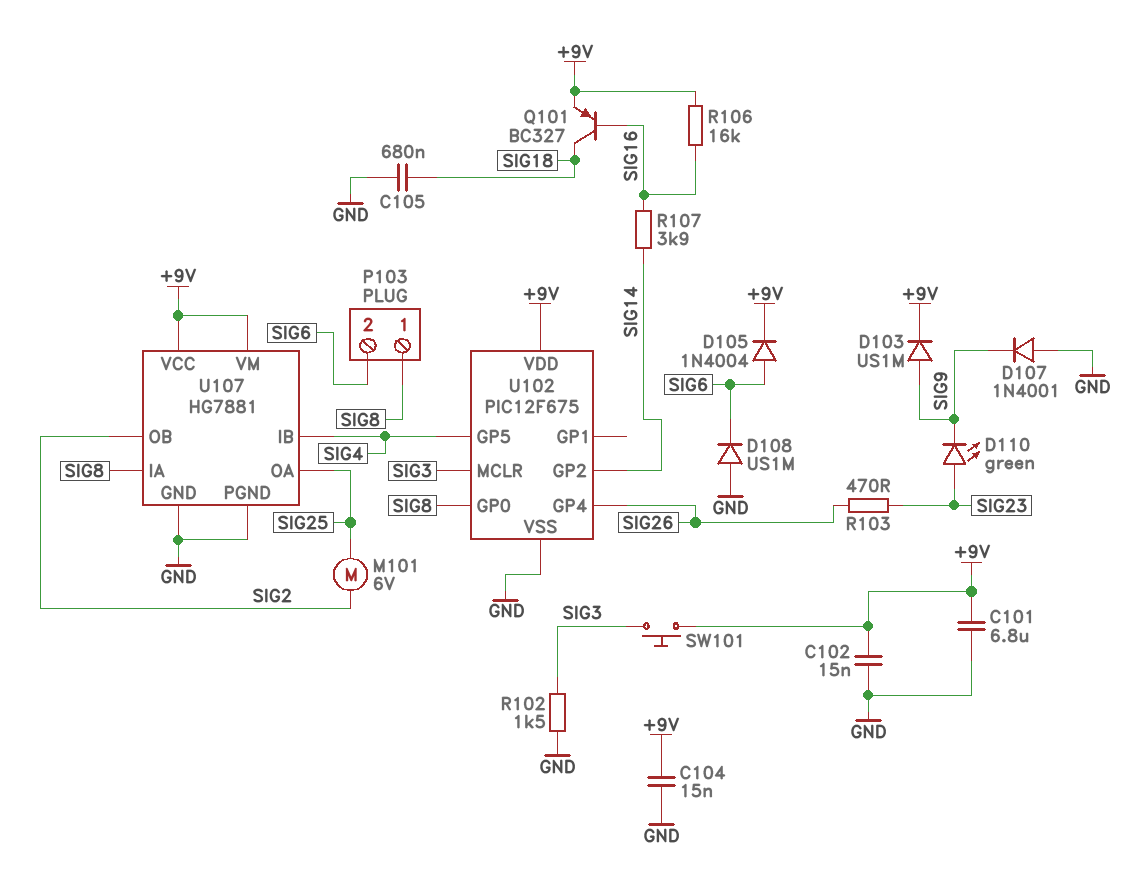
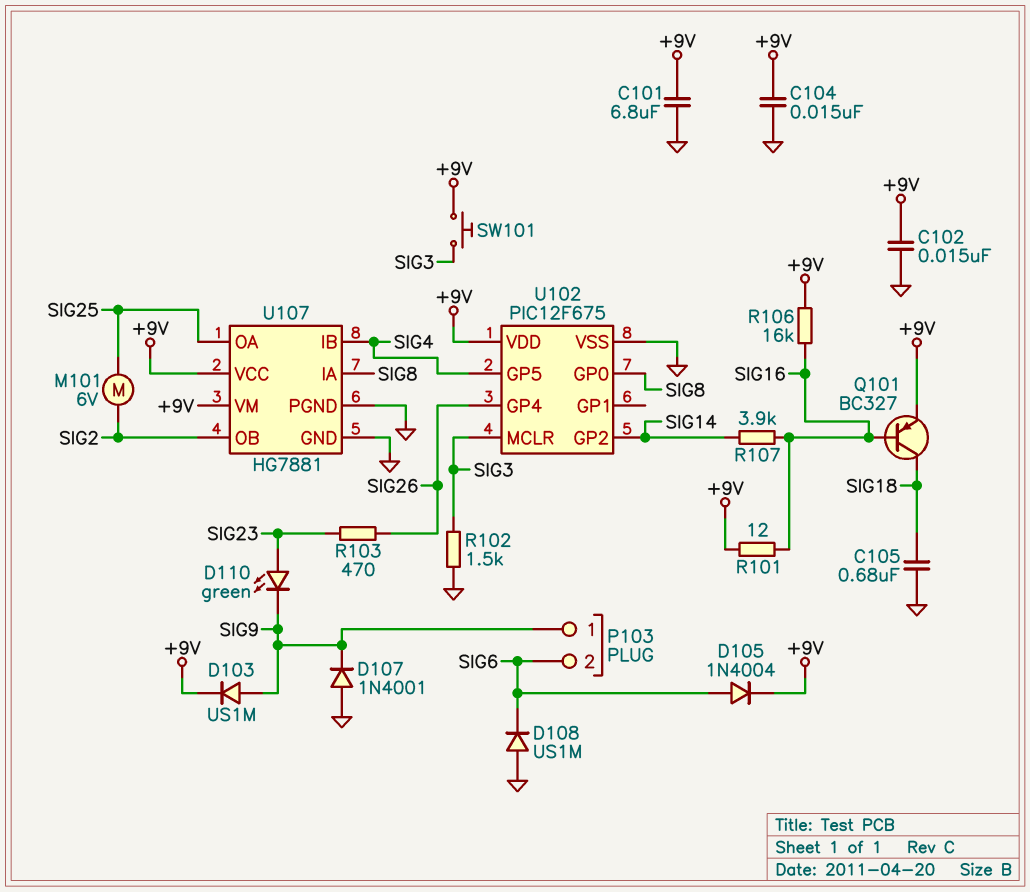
P103 pin 1: SIG8 -> SIG9
R101: none -> 12 (+9V, SIG16)

